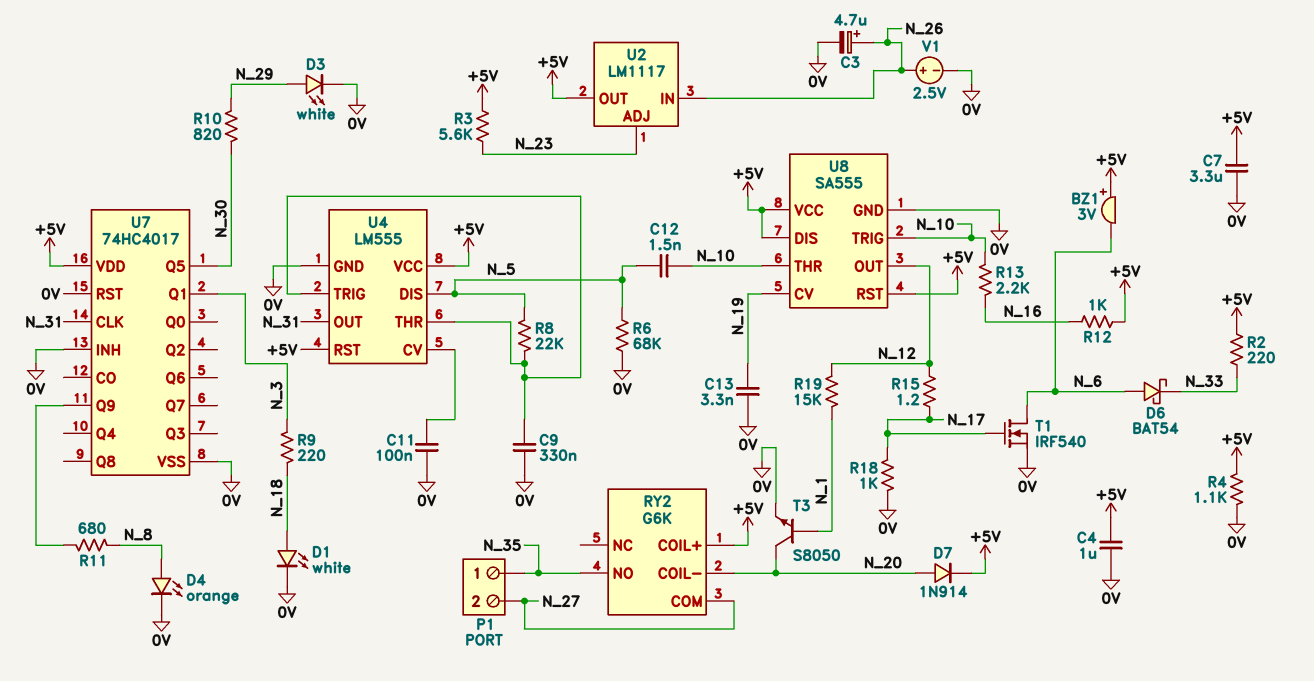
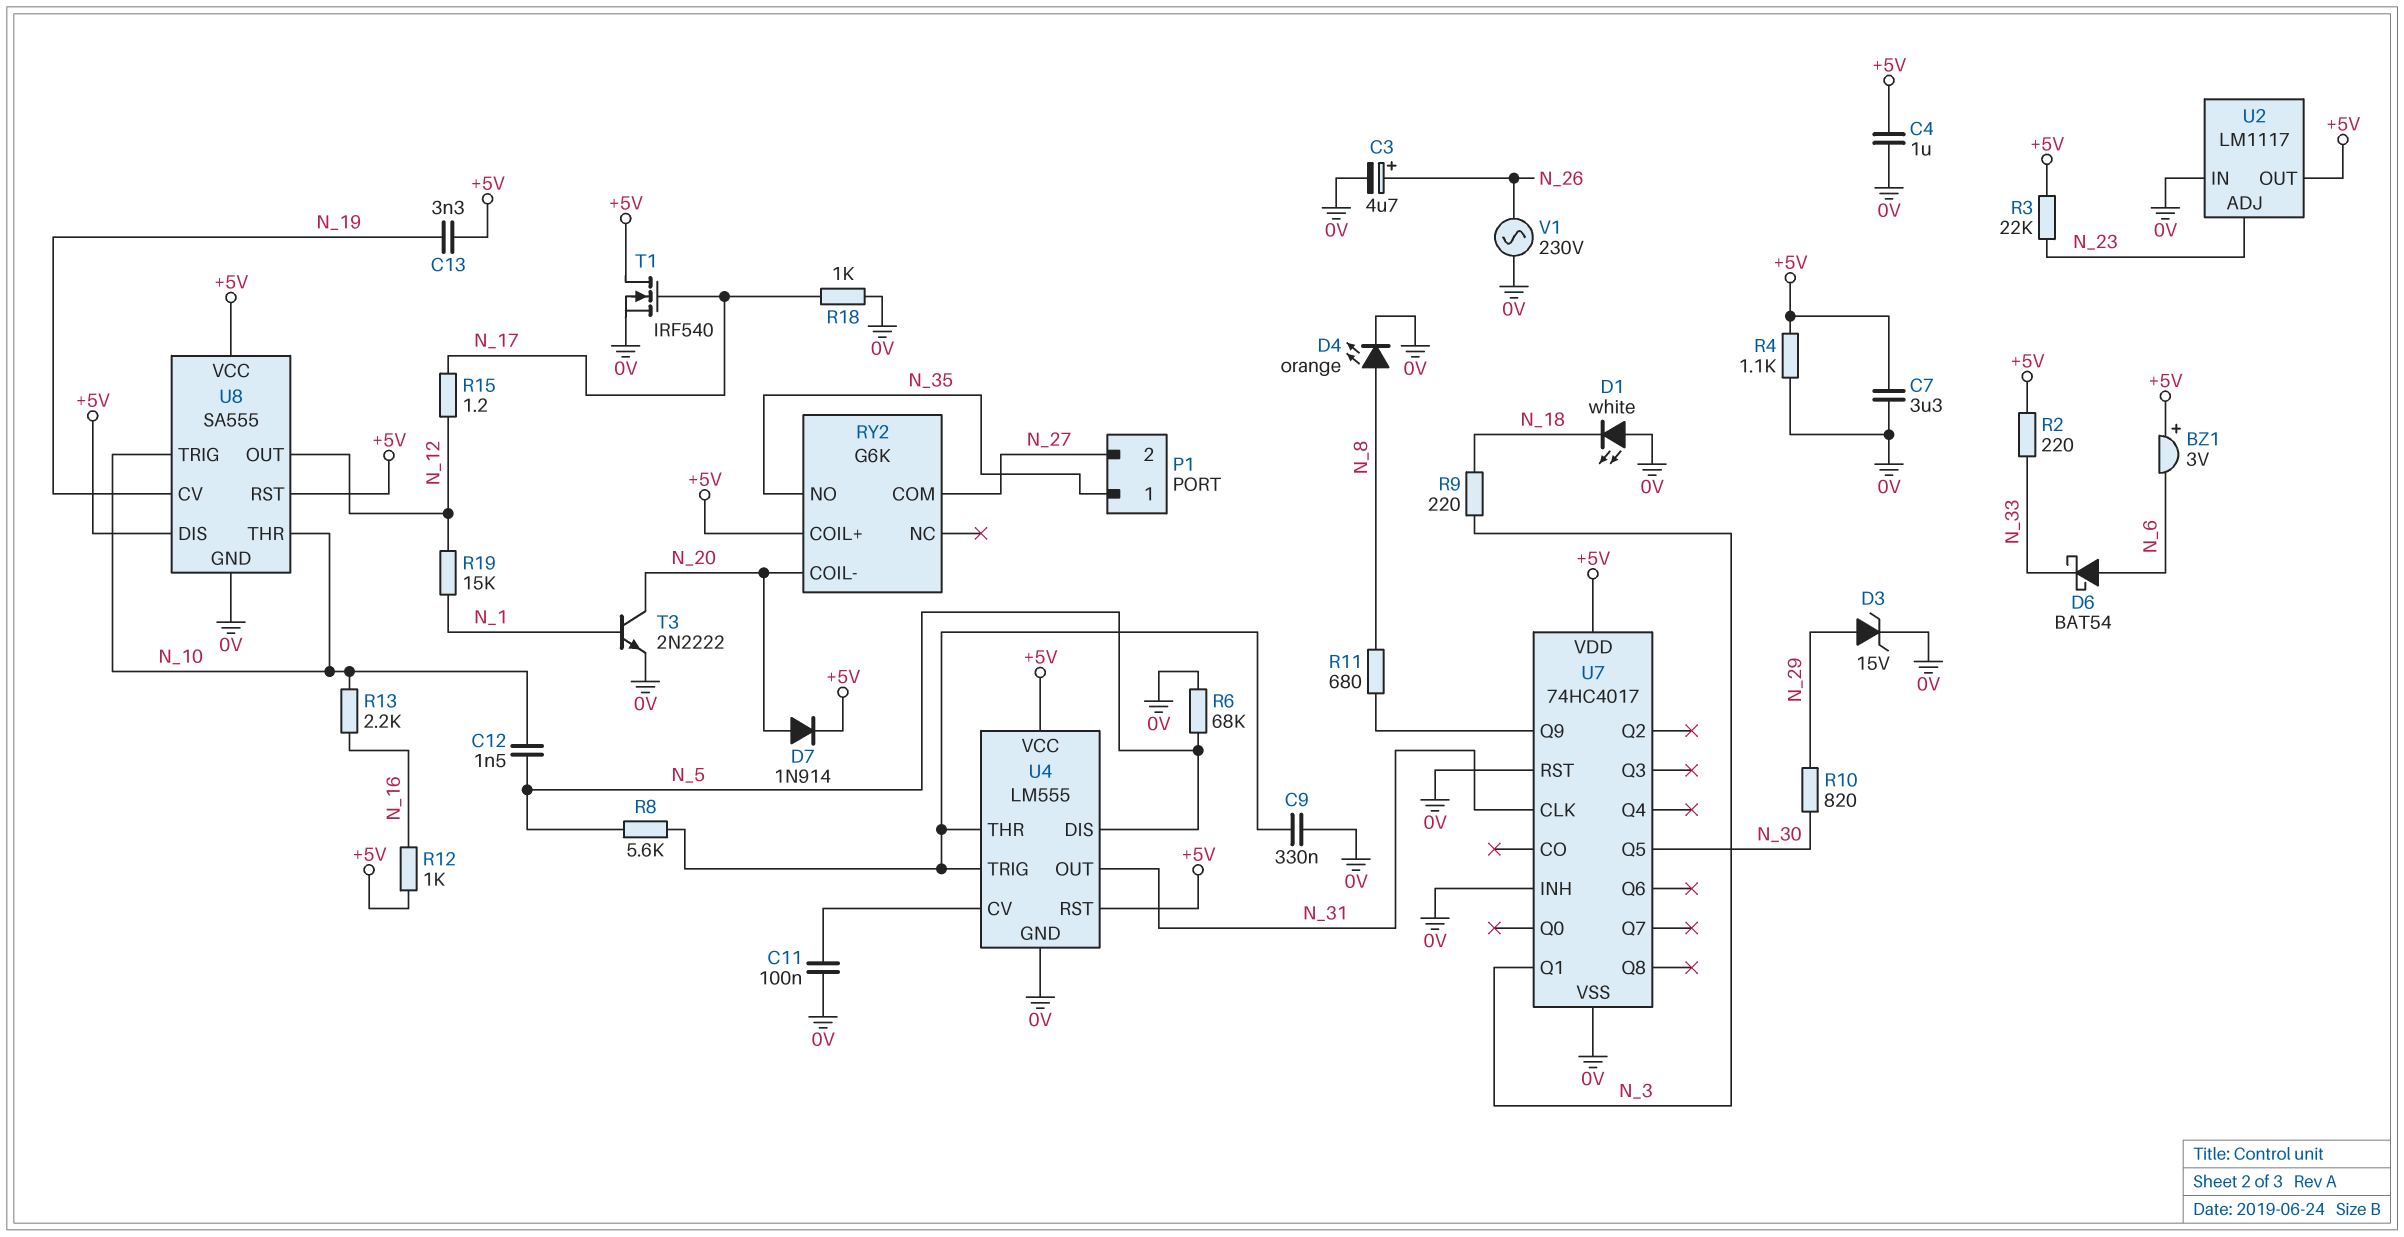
C13: 3.3nF (0V, N_19) -> 3.3nF (+5V, N_19)
D1: LED white (A N_18, K 0V) -> LED white (A 0V, K N_18)
D3: LED white (A N_29, K 0V) -> zener 15V (A N_29, K 0V)
R3: 5.6k (+5V, N_23) -> 22k (+5V, N_23)
R8: 22k (N_5, U4/THR) -> 5.6k (N_5, U4/THR)
T1: NMOS IRF540 (G N_17, D N_6, S 0V) -> NMOS IRF540 (G N_17, D +5V, S 0V)
T3: NPN S8050 (B N_1, C N_20, E 0V) -> NPN 2N2222 (B N_1, C N_20, E 0V)
U2 pin IN: N_26 -> 0V
V1: 2.5V (plus N_26, minus 0V) -> AC 230V (0V, N_26)

